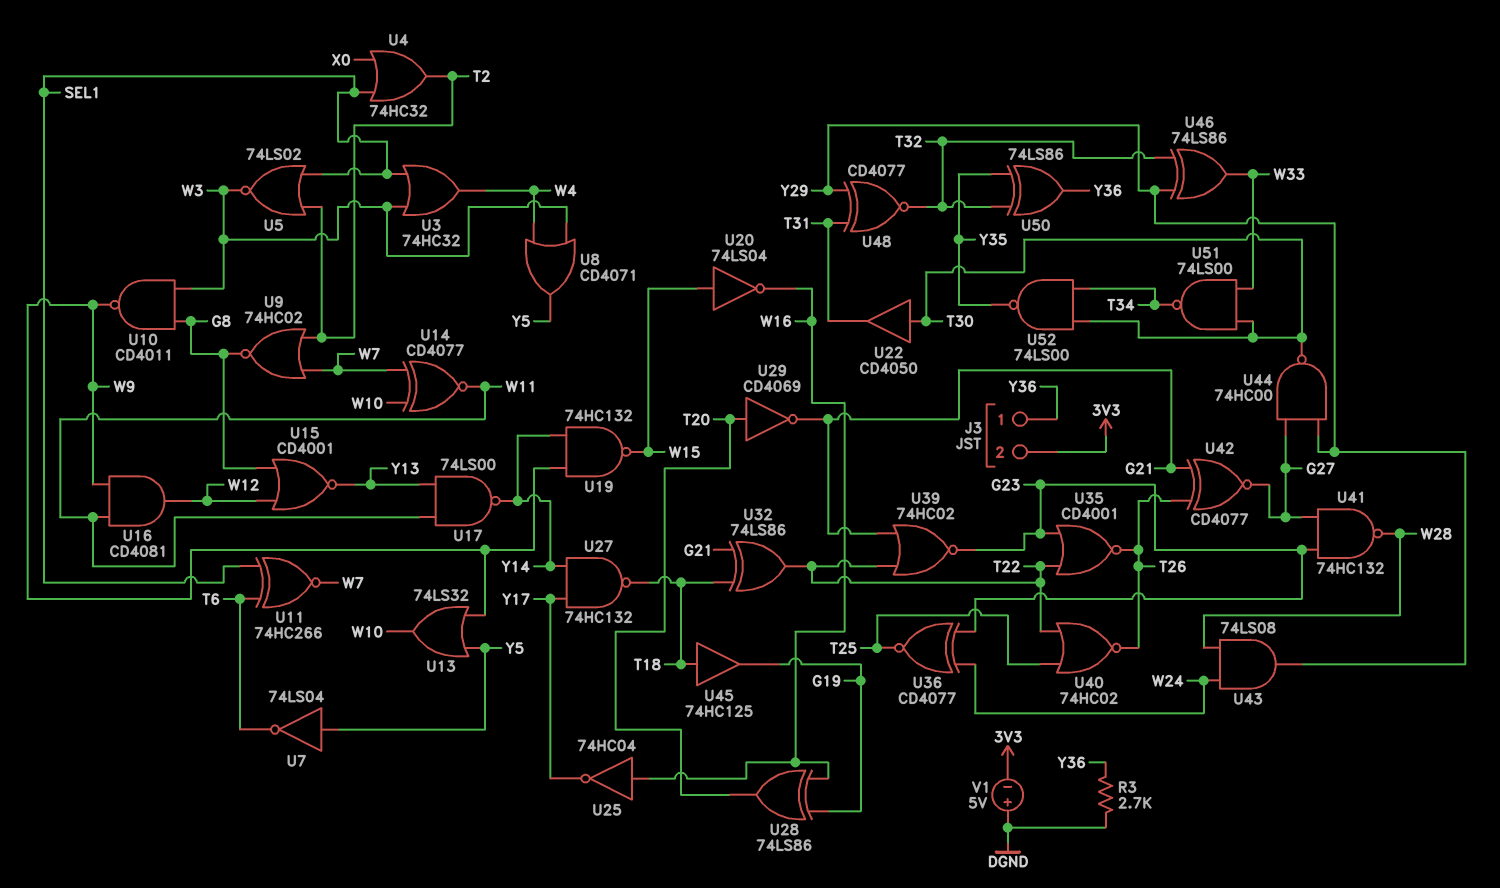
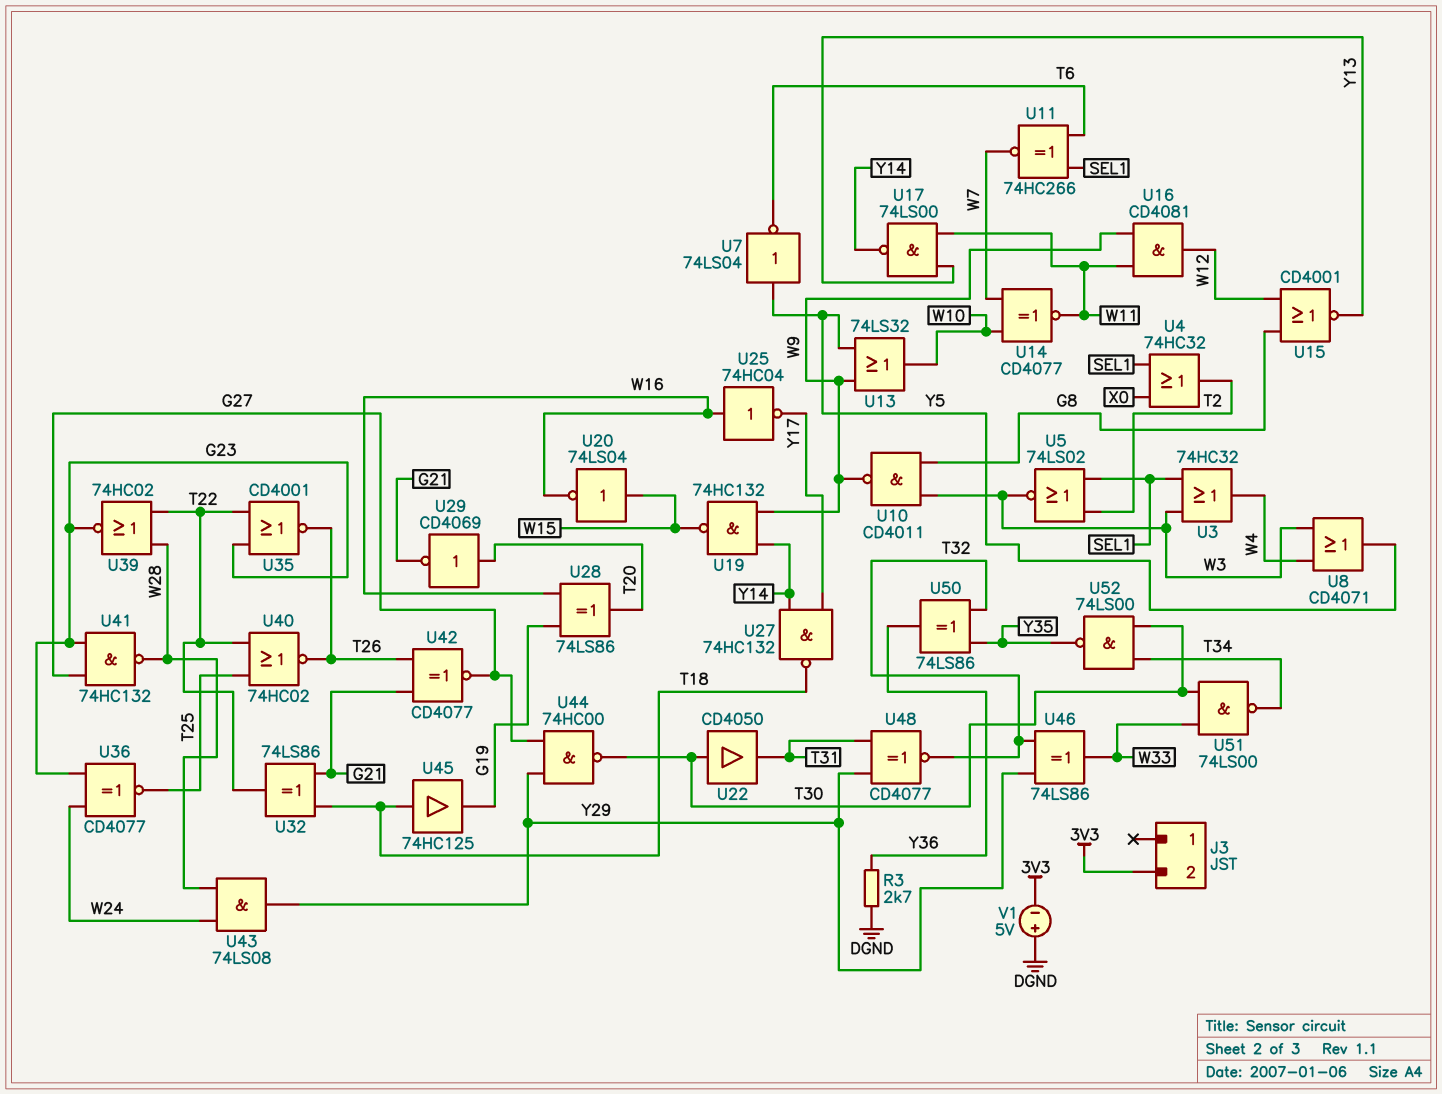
J3 pin 1: Y36 -> none
U9: NOR 74HC02 (in T2, in W7, out G8) -> none
U39: NOR 74HC02 (in G21, in T22, out G23) -> NOR 74HC02 (in T22, in W28, out G23)

